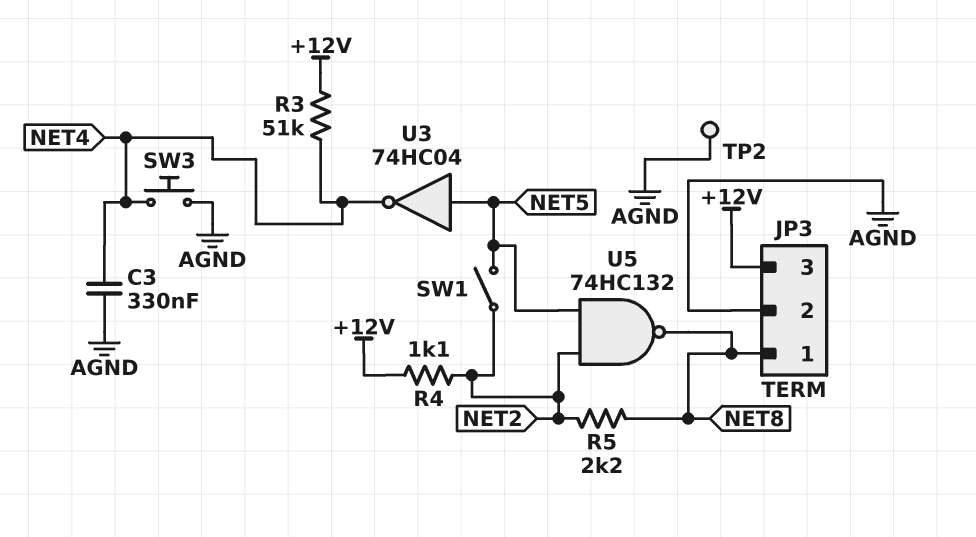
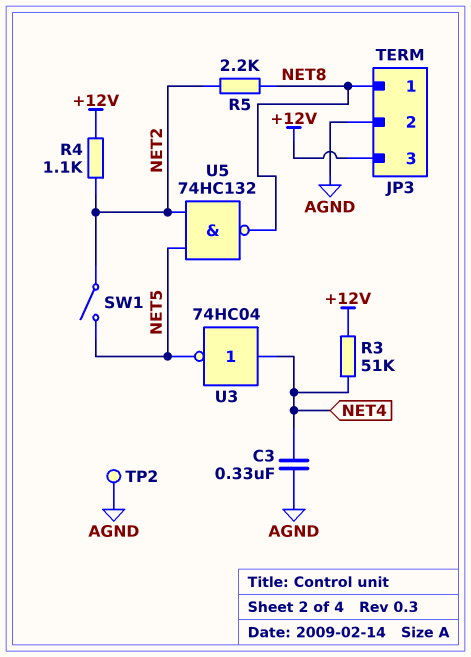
SW3: button (AGND, NET4) -> none
U3: NOT 74HC04 (in NET5, out NET4) -> NOT 74HC04 (in NET4, out NET5)

